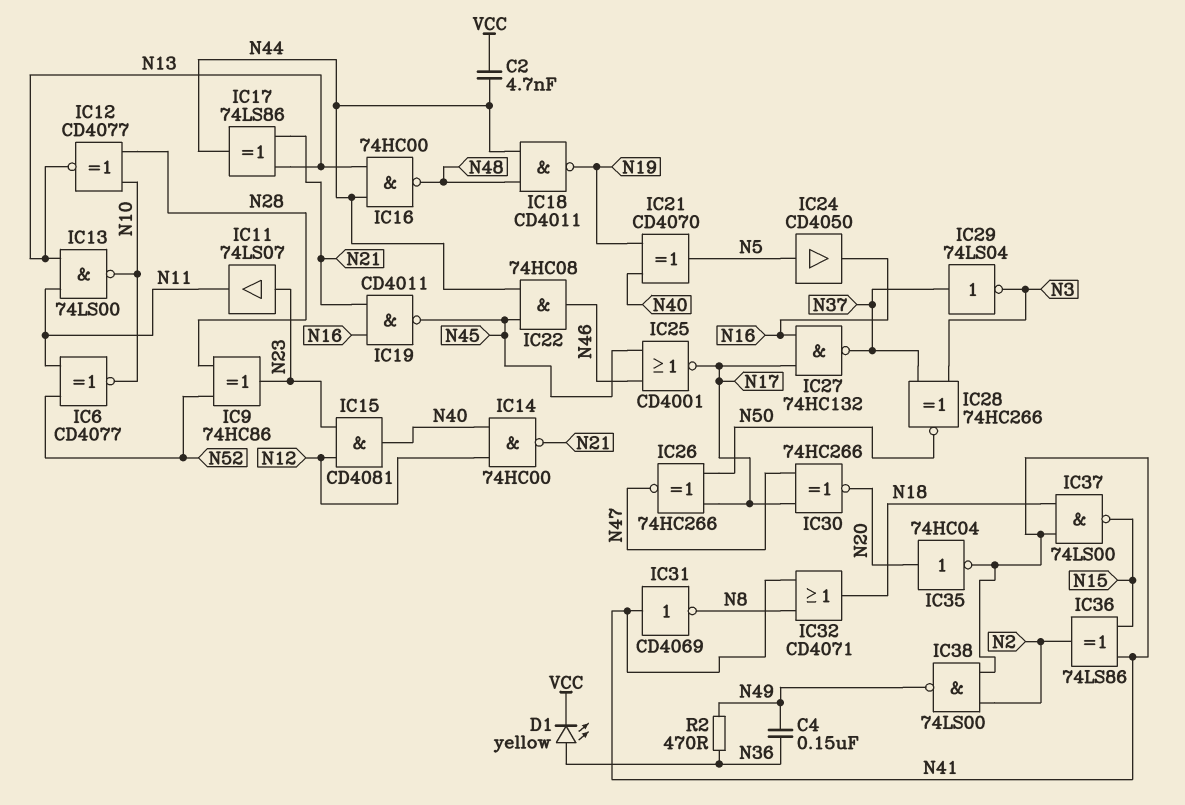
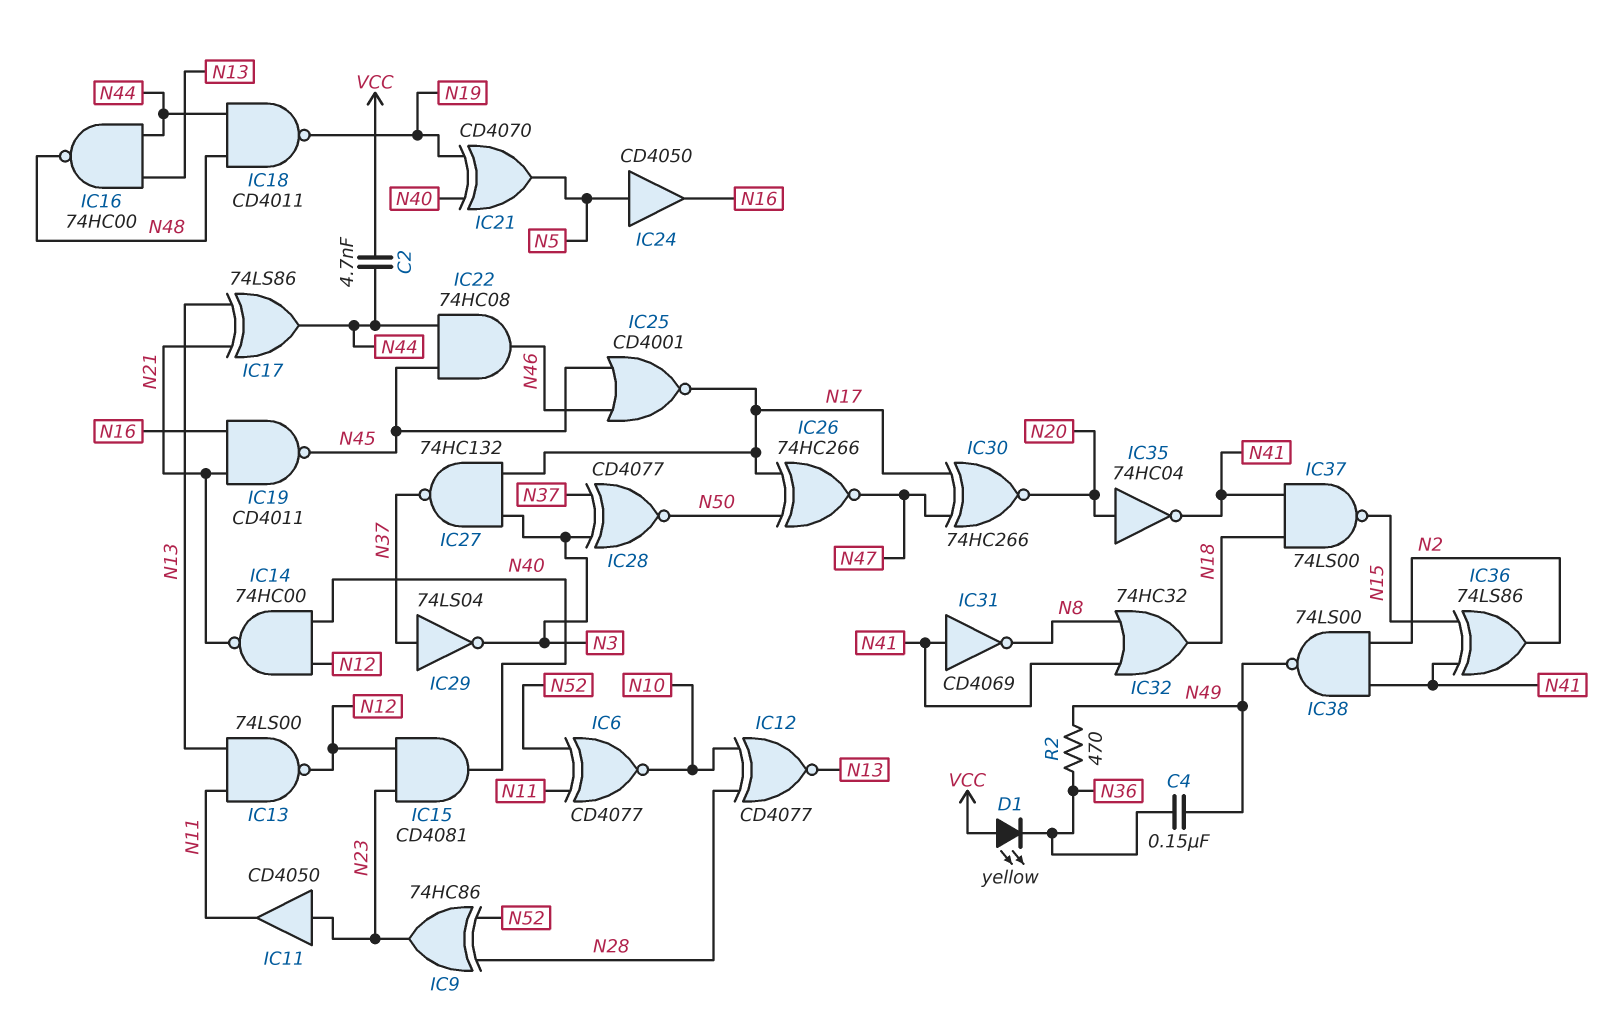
D1: LED yellow (A N36, K VCC) -> LED yellow (A VCC, K N36)
IC11: buffer 74LS07 (in N23, out N11) -> buffer CD4050 (in N23, out N11)
IC13: NAND 74LS00 (in N11, in N13, out N10) -> NAND 74LS00 (in N11, in N13, out N12)
IC27: NAND 74HC132 (in N16, in N17, out N37) -> NAND 74HC132 (in N3, in N17, out N37)
IC28: XNOR 74HC266 (in N3, in N37, out N50) -> XNOR CD4077 (in N3, in N37, out N50)
IC32: OR CD4071 (in N8, in N41, out N18) -> OR 74HC32 (in N8, in N41, out N18)

